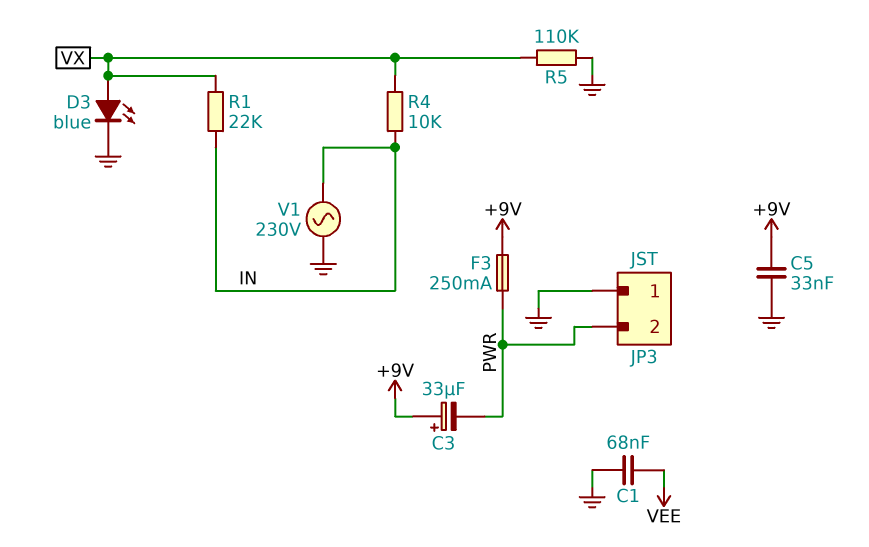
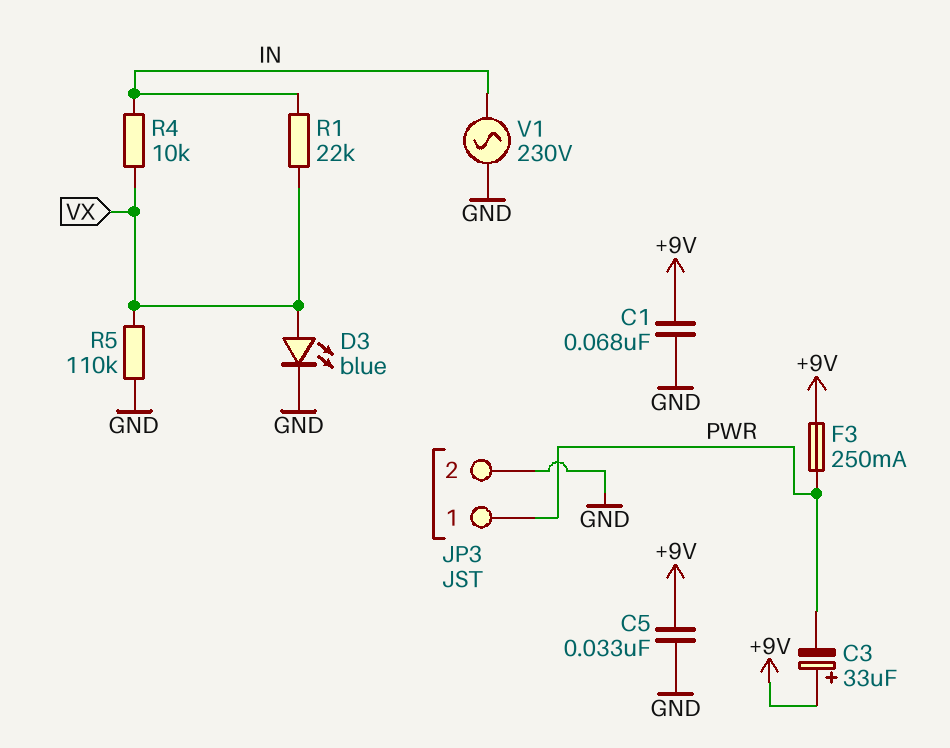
C1: 68nF (GND, VEE) -> 68nF (+9V, GND)
JP3 pin 1: GND -> PWR
JP3 pin 2: PWR -> GND

